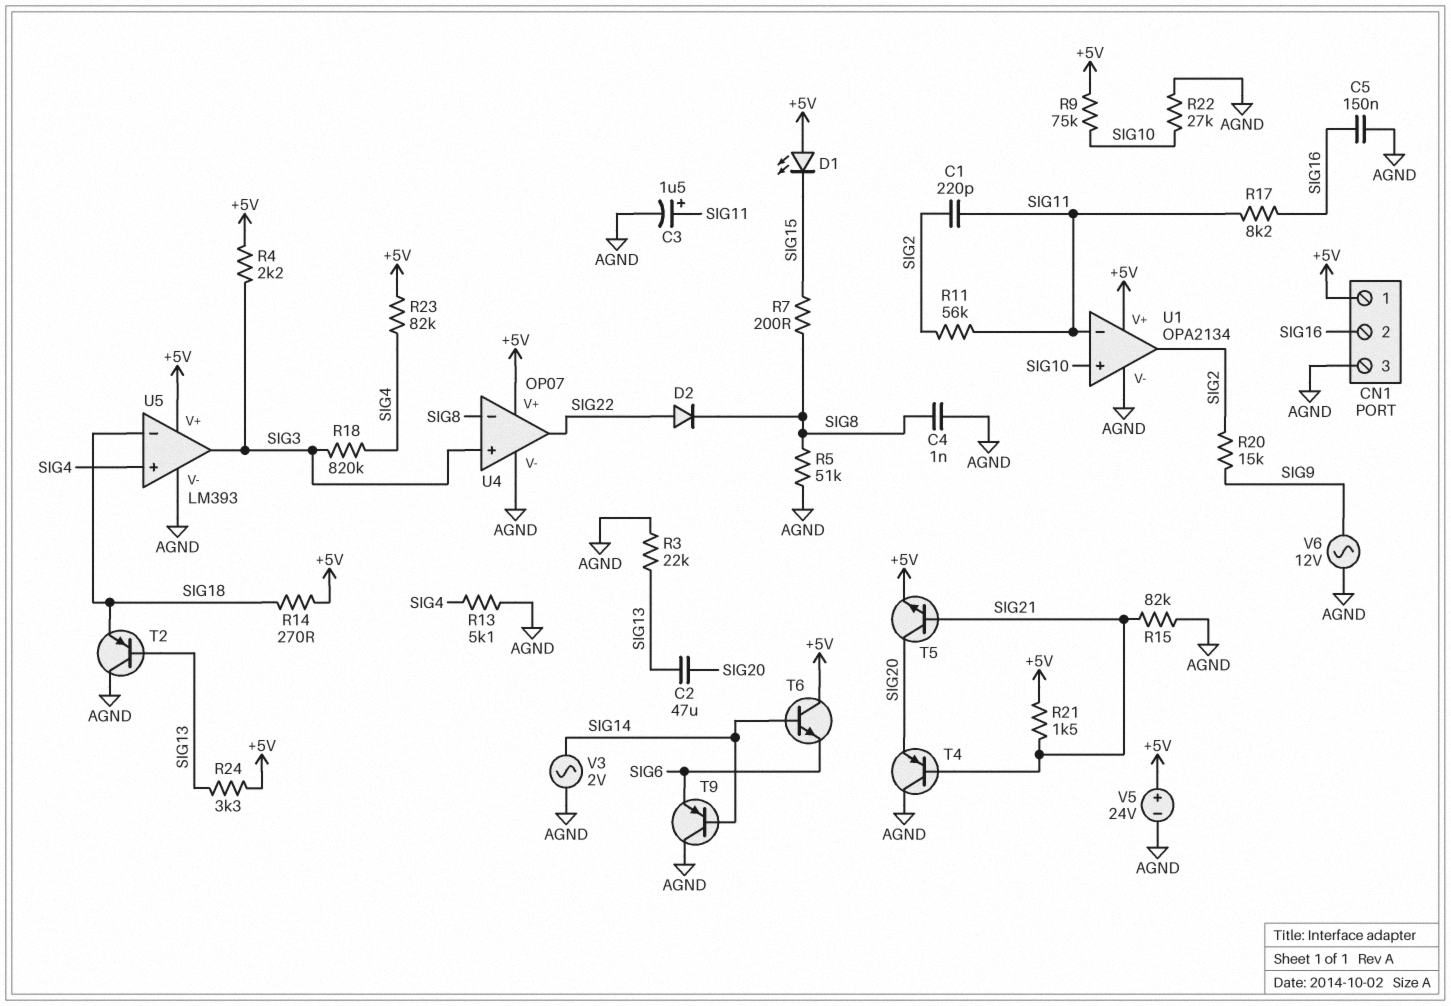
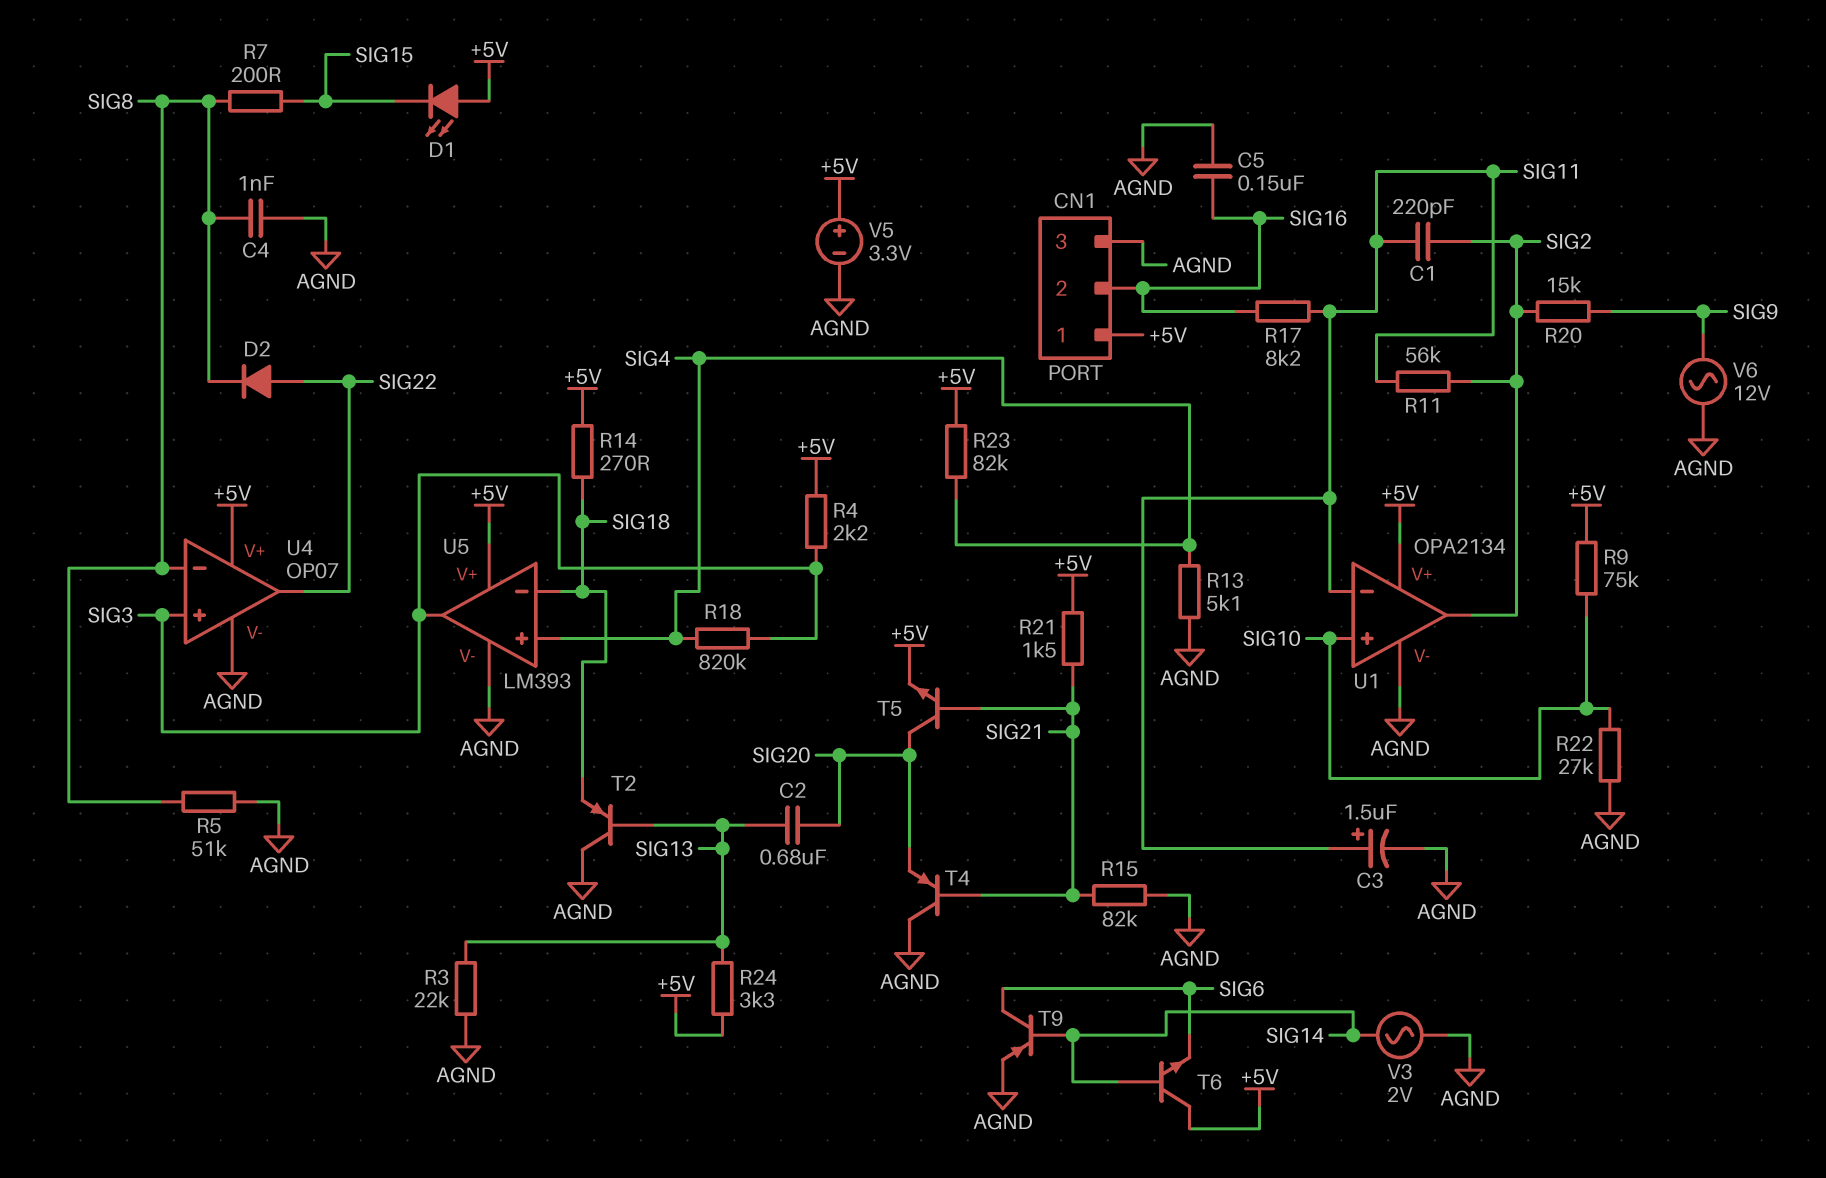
C2: 47uF (SIG13, SIG20) -> 680nF (SIG13, SIG20)
T9: PNP (B SIG14, C AGND, E SIG6) -> PNP (B SIG14, C SIG6, E AGND)
V5: 24V (plus +5V, minus AGND) -> 3.3V (plus +5V, minus AGND)

